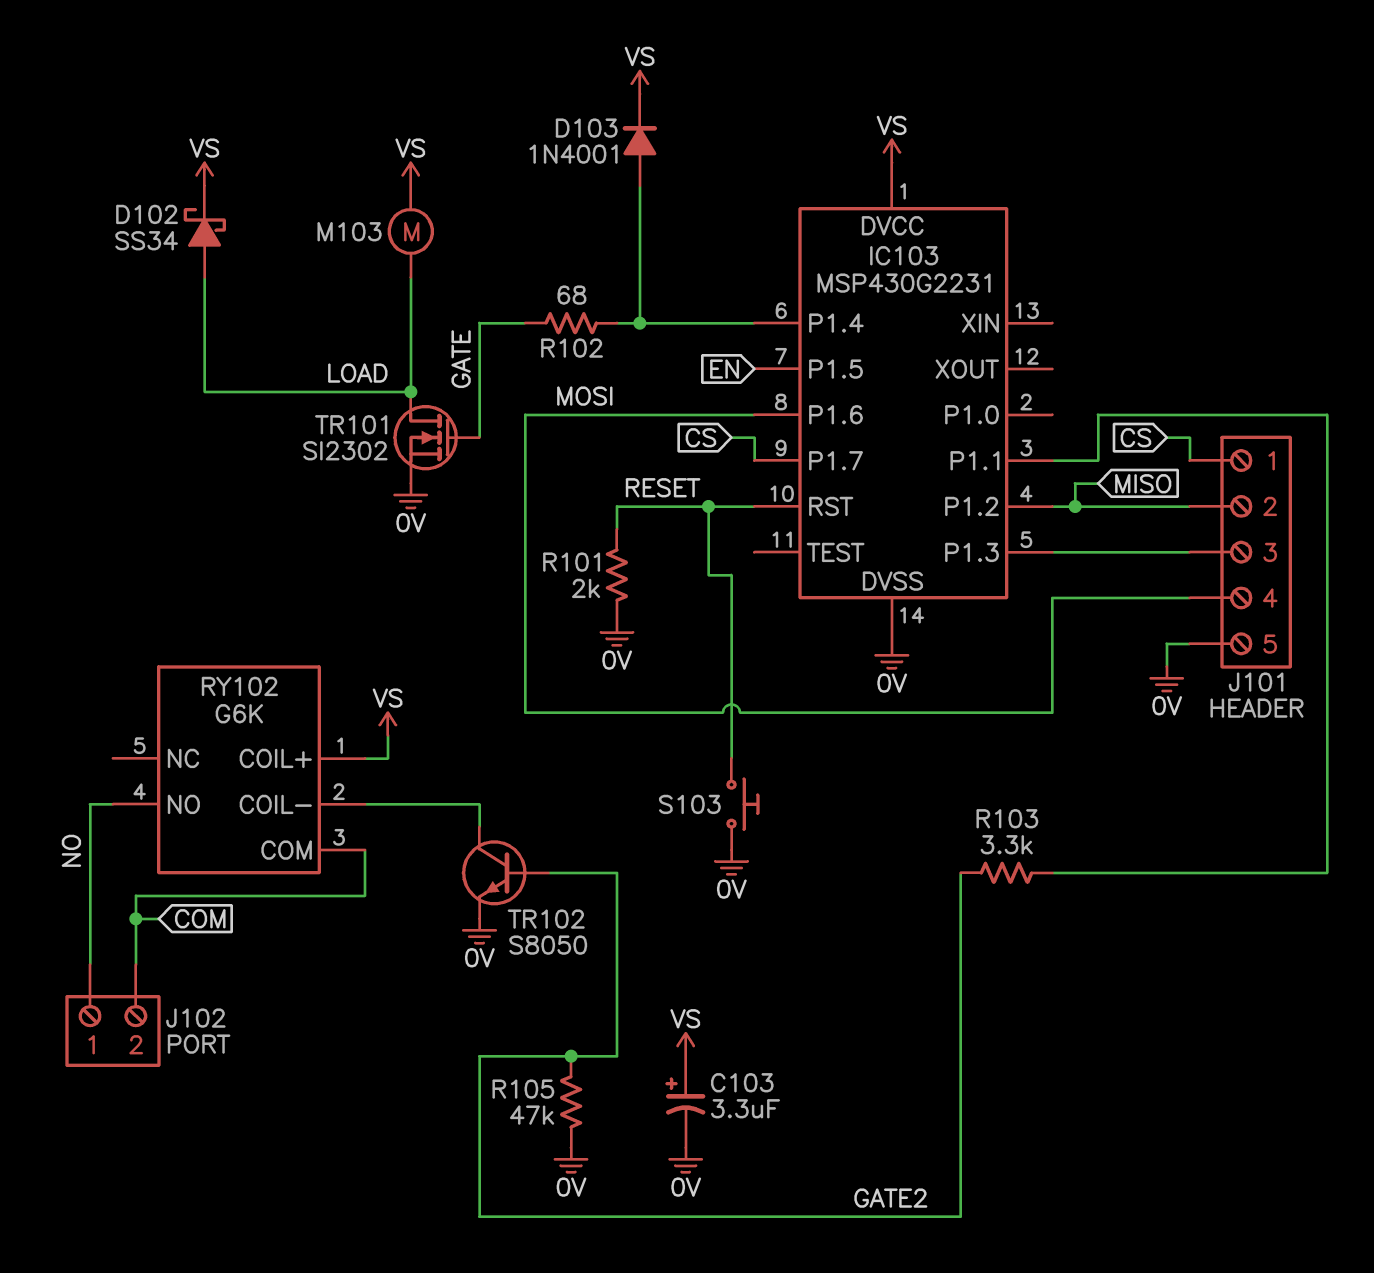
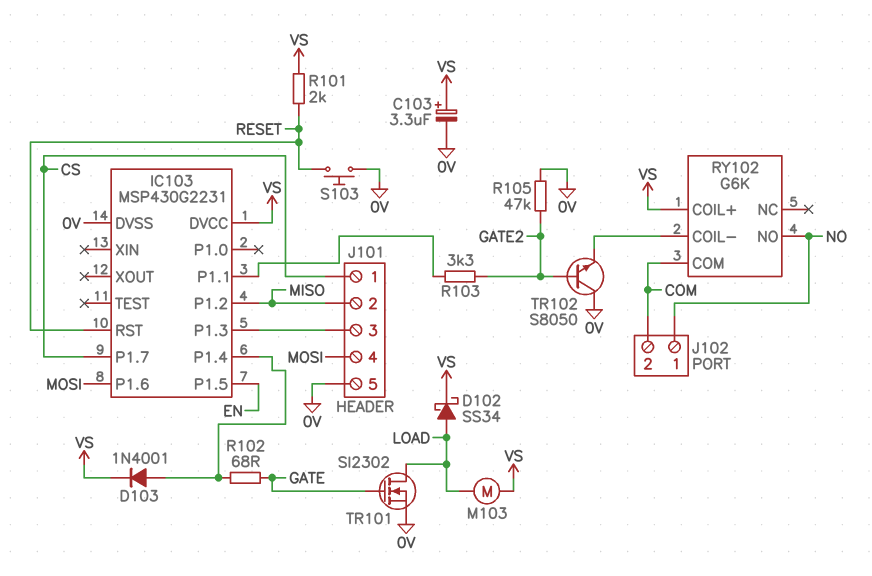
R101: 2k (0V, RESET) -> 2k (RESET, VS)
TR102: NPN S8050 (B GATE2, C RY102/COIL-, E 0V) -> NPN S8050 (B GATE2, C 0V, E RY102/COIL-)

